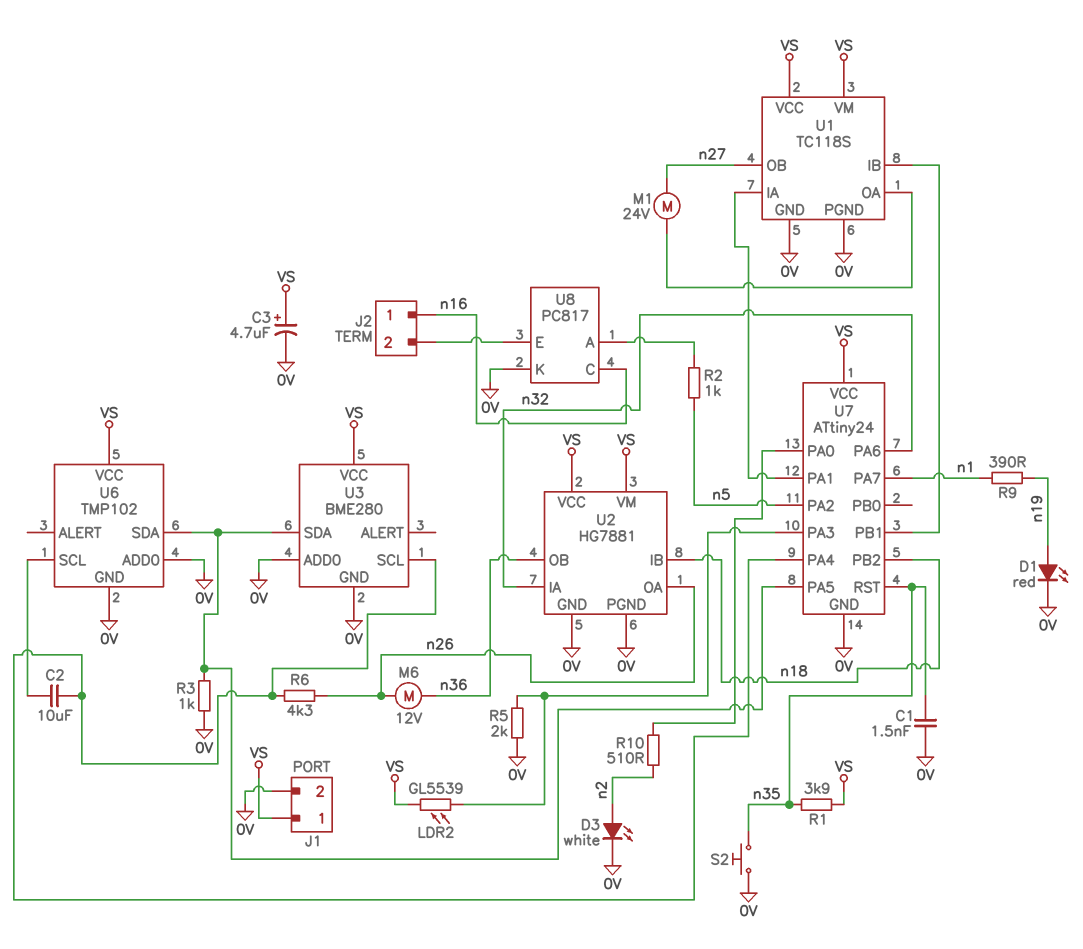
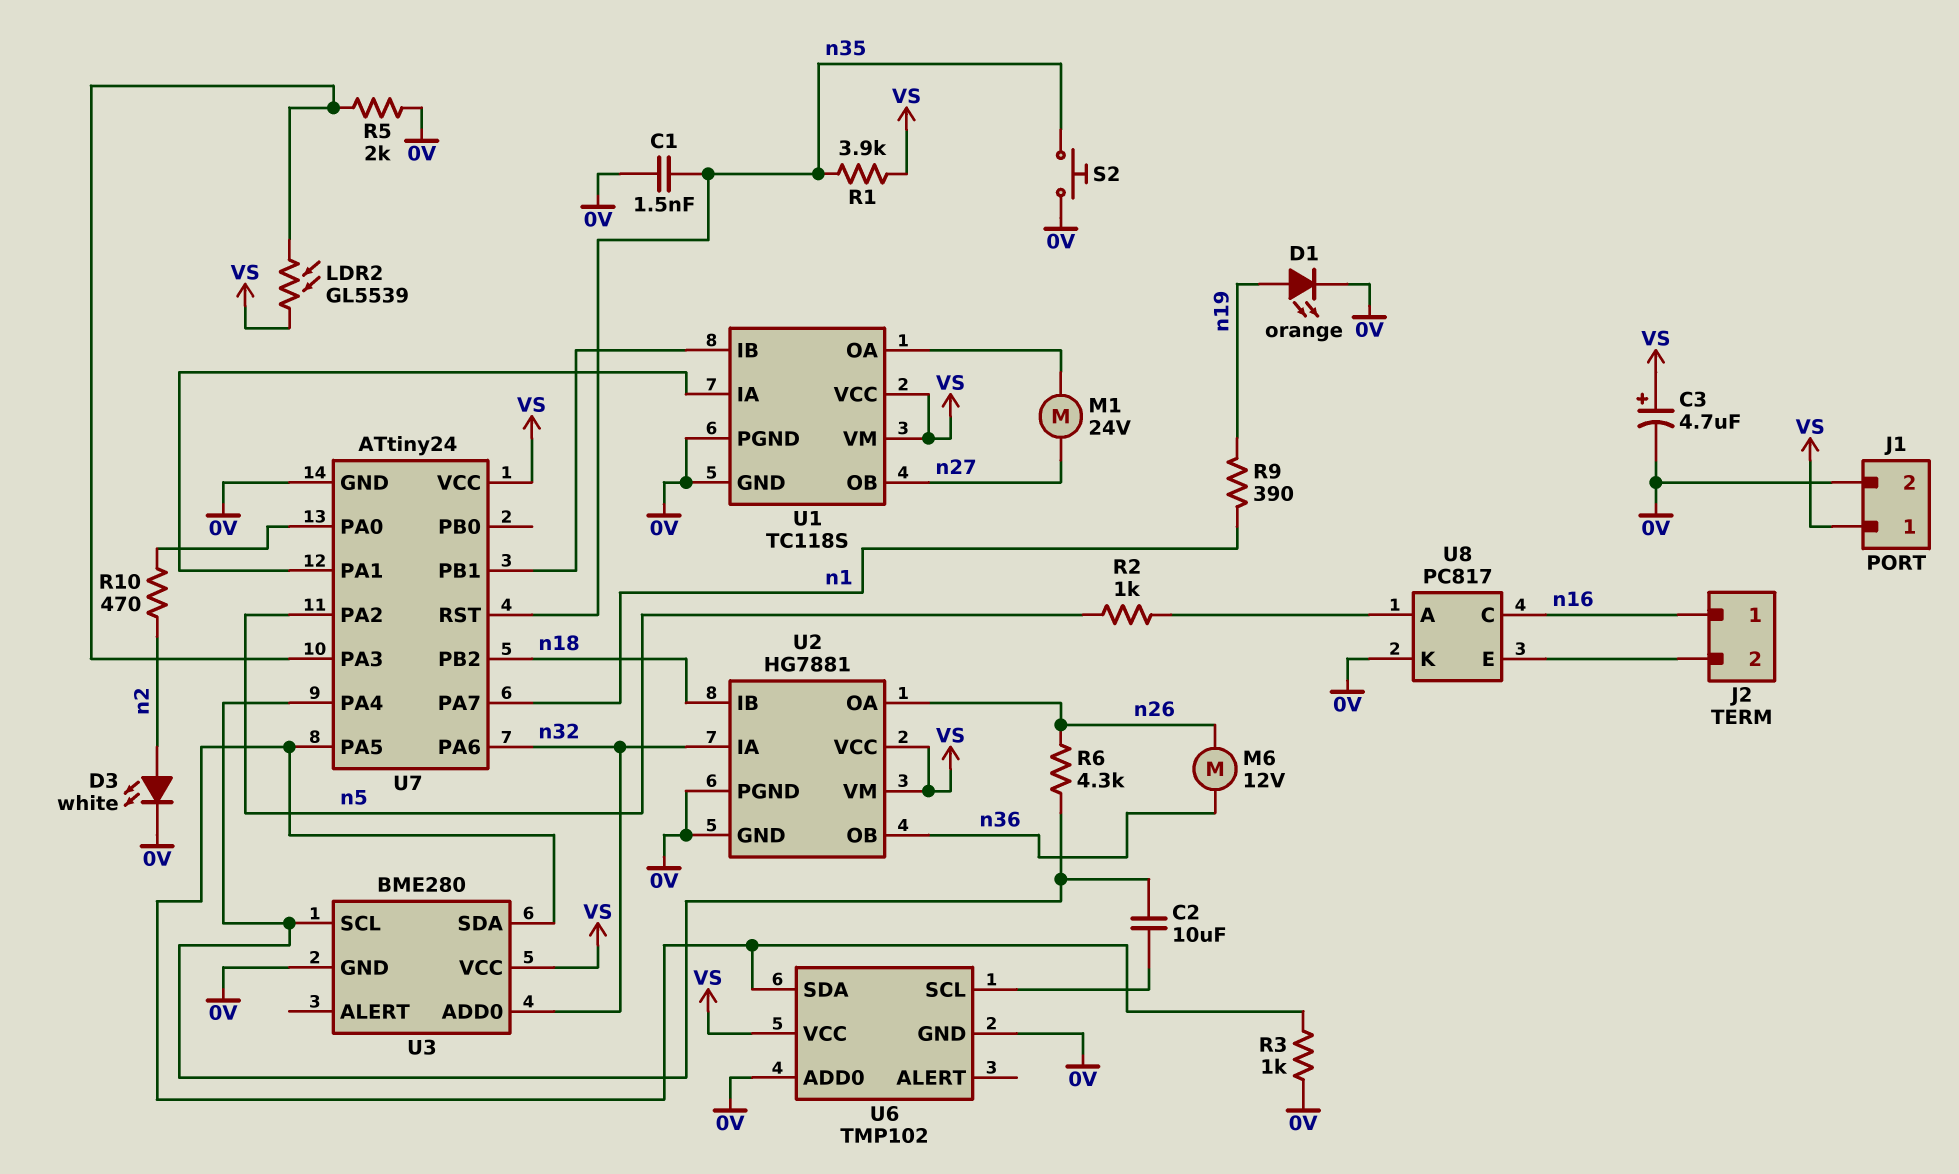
D1: LED red (A n19, K 0V) -> LED orange (A n19, K 0V)
R10: 510 (U7/PA0, n2) -> 470 (U7/PA0, n2)
U3 pin ADD0: 0V -> n32

